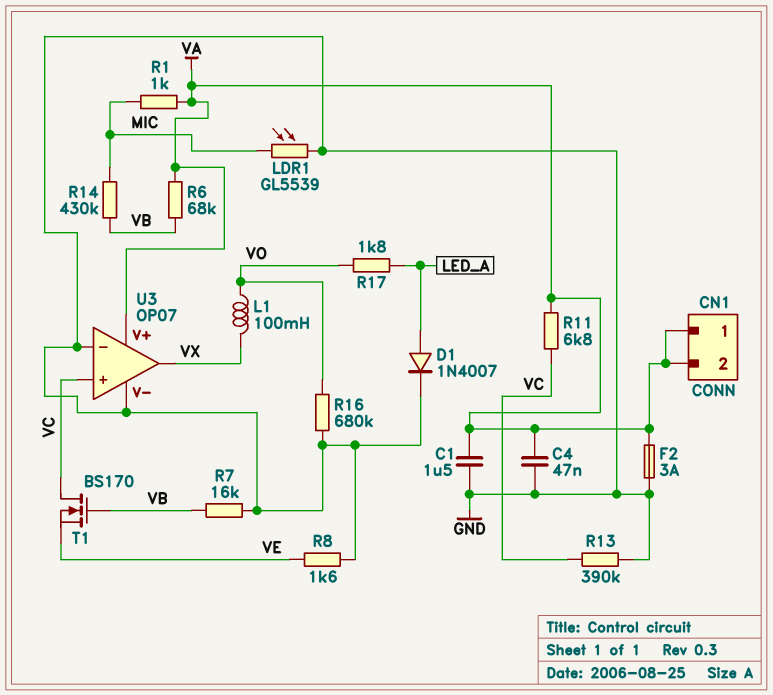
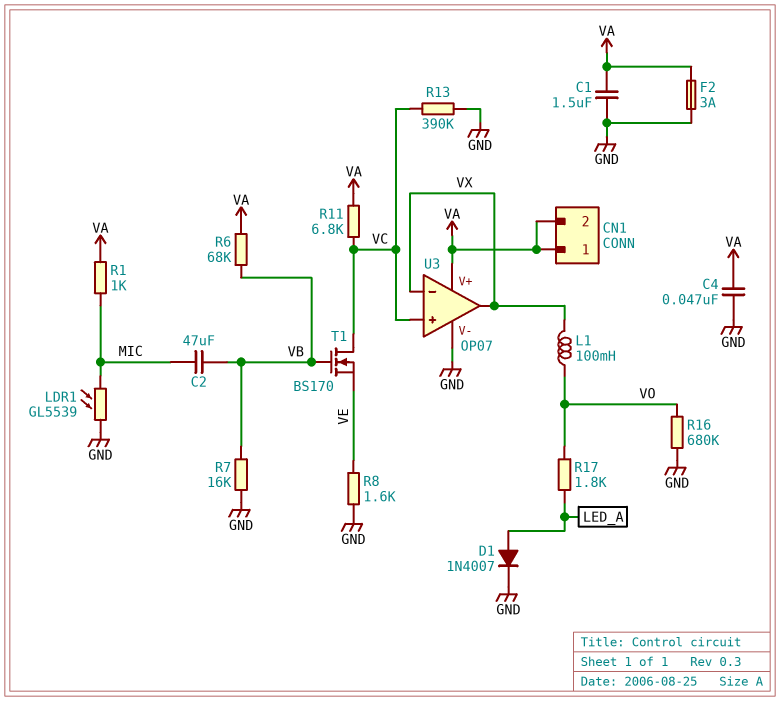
C2: none -> 47uF (MIC, VB)
R14: 430k (MIC, VB) -> none
U3 pin in-: GND -> VX

